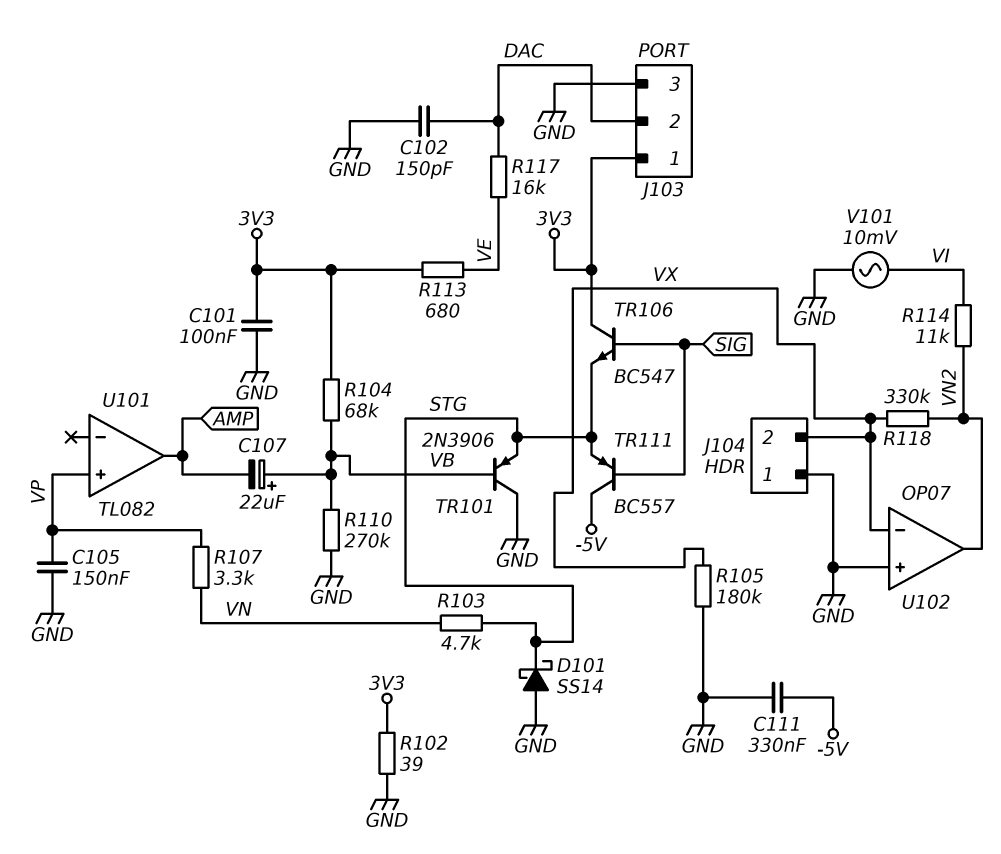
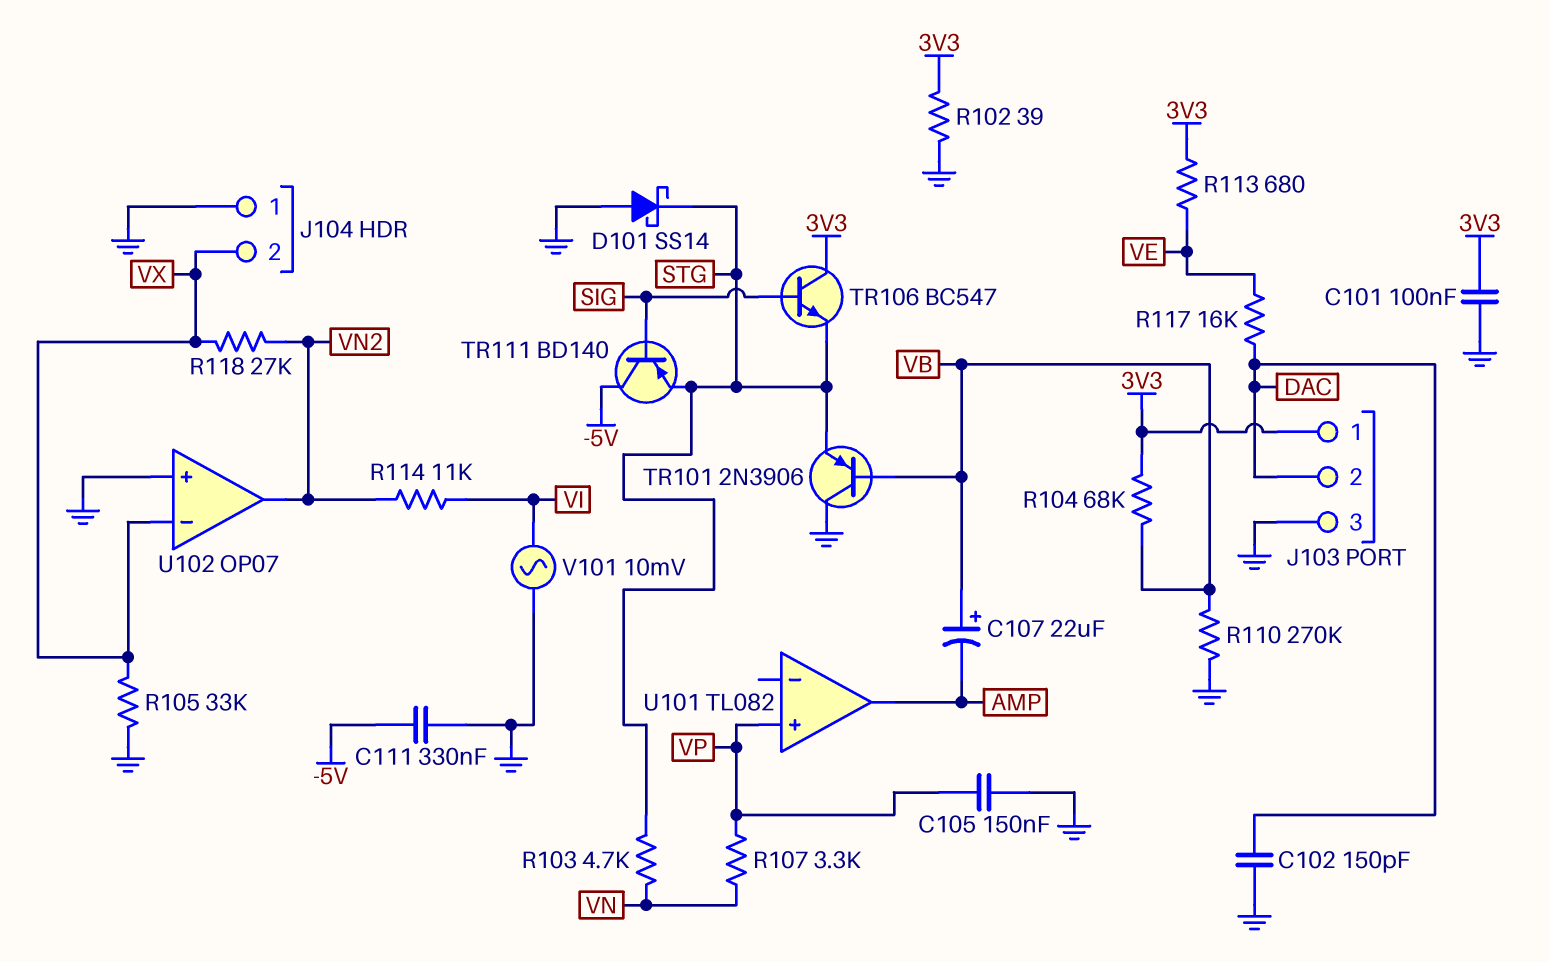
R105: 180k (GND, VX) -> 33k (GND, VX)
R118: 330k (VN2, VX) -> 27k (VN2, VX)
TR111: PNP BC557 (B SIG, C -5V, E STG) -> PNP BD140 (B SIG, C -5V, E STG)

